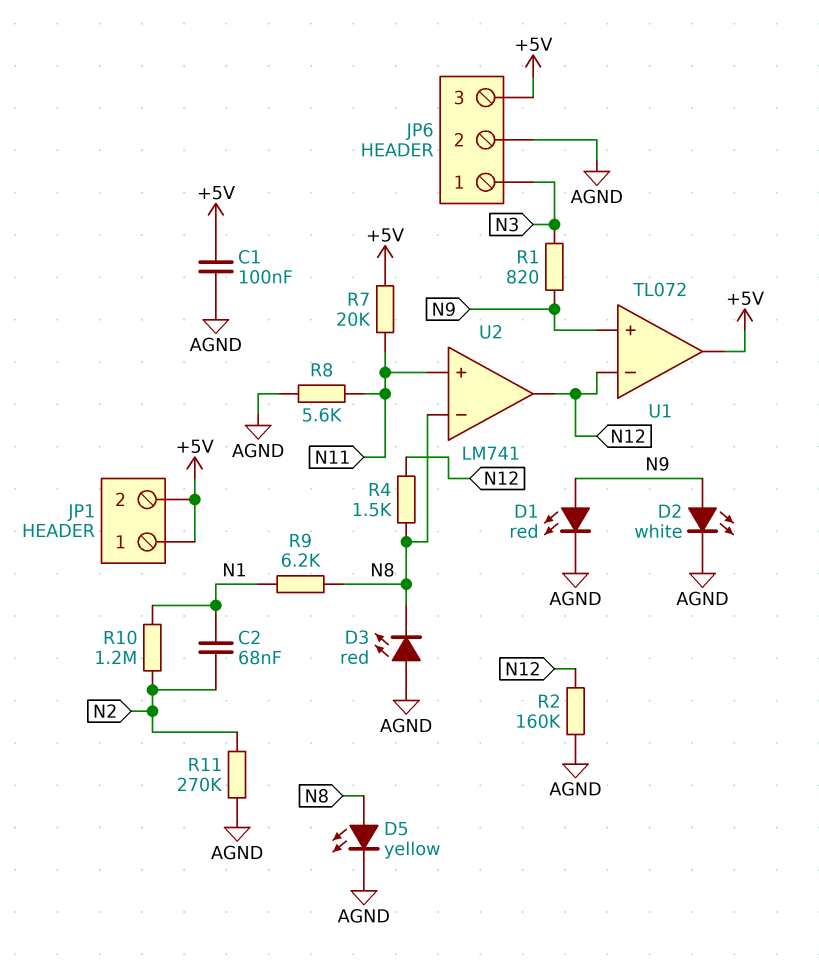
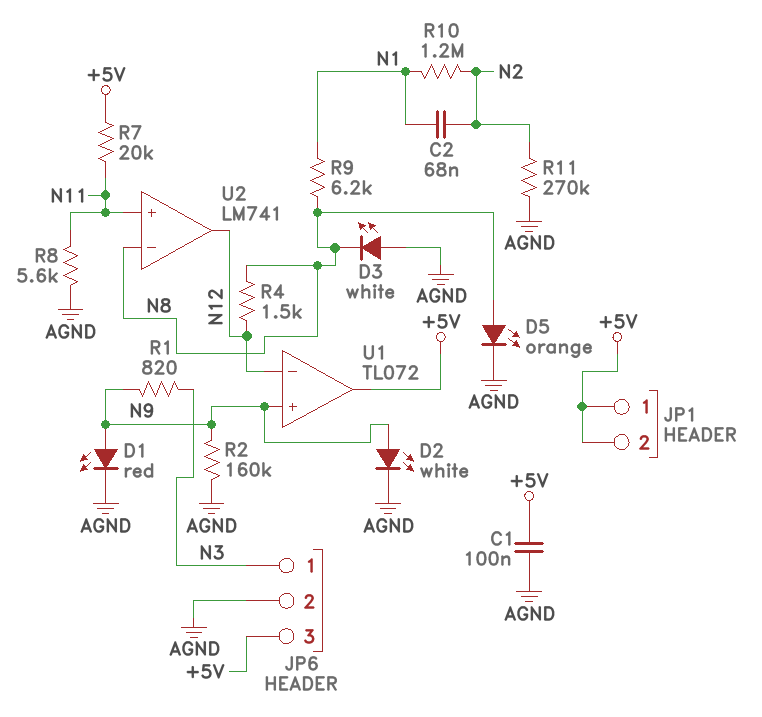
D3: LED red (A AGND, K N8) -> LED white (A AGND, K N8)
D5: LED yellow (A N8, K AGND) -> LED orange (A N8, K AGND)
R2: 160k (AGND, N12) -> 160k (AGND, N9)

